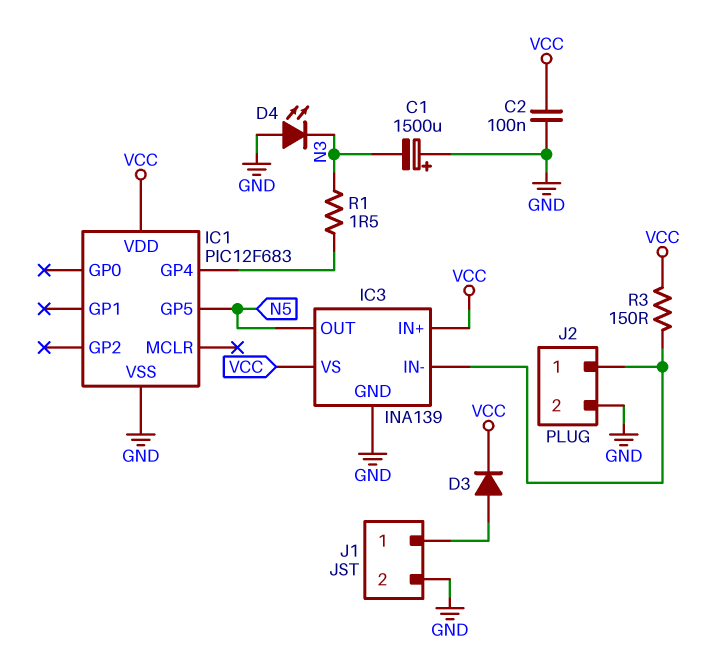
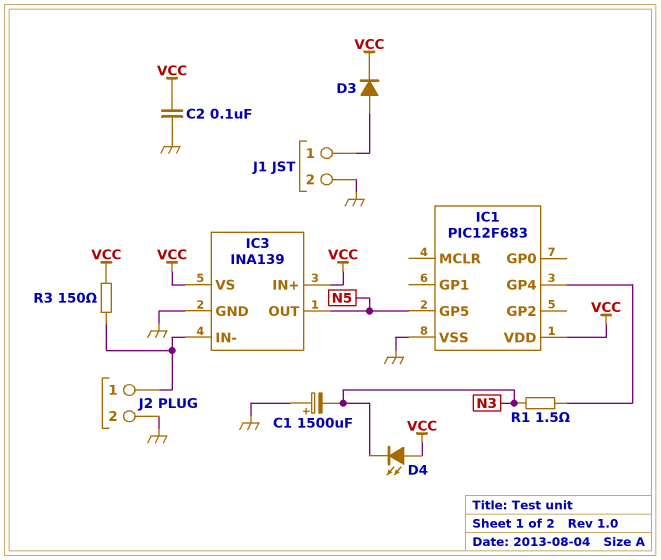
D4: LED (A GND, K N3) -> LED (A VCC, K N3)

